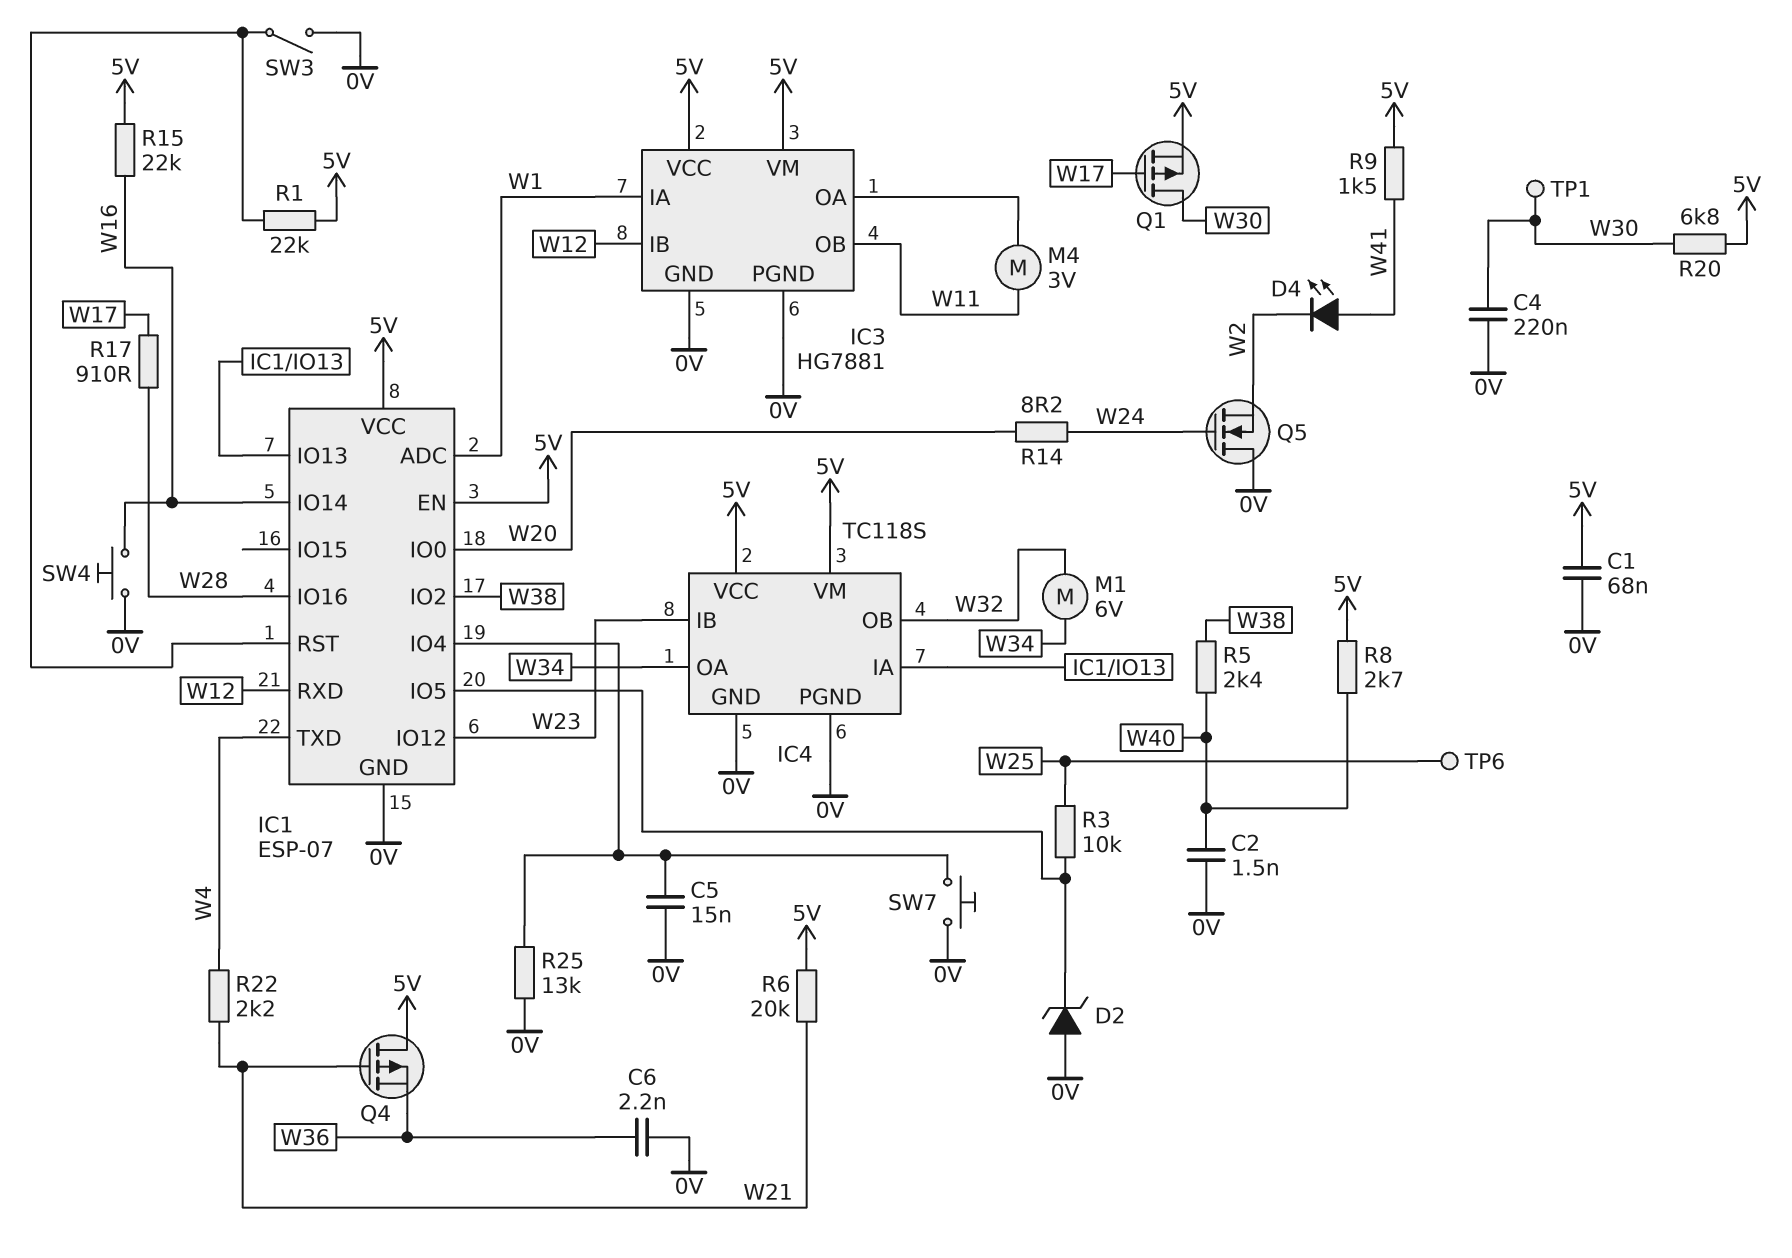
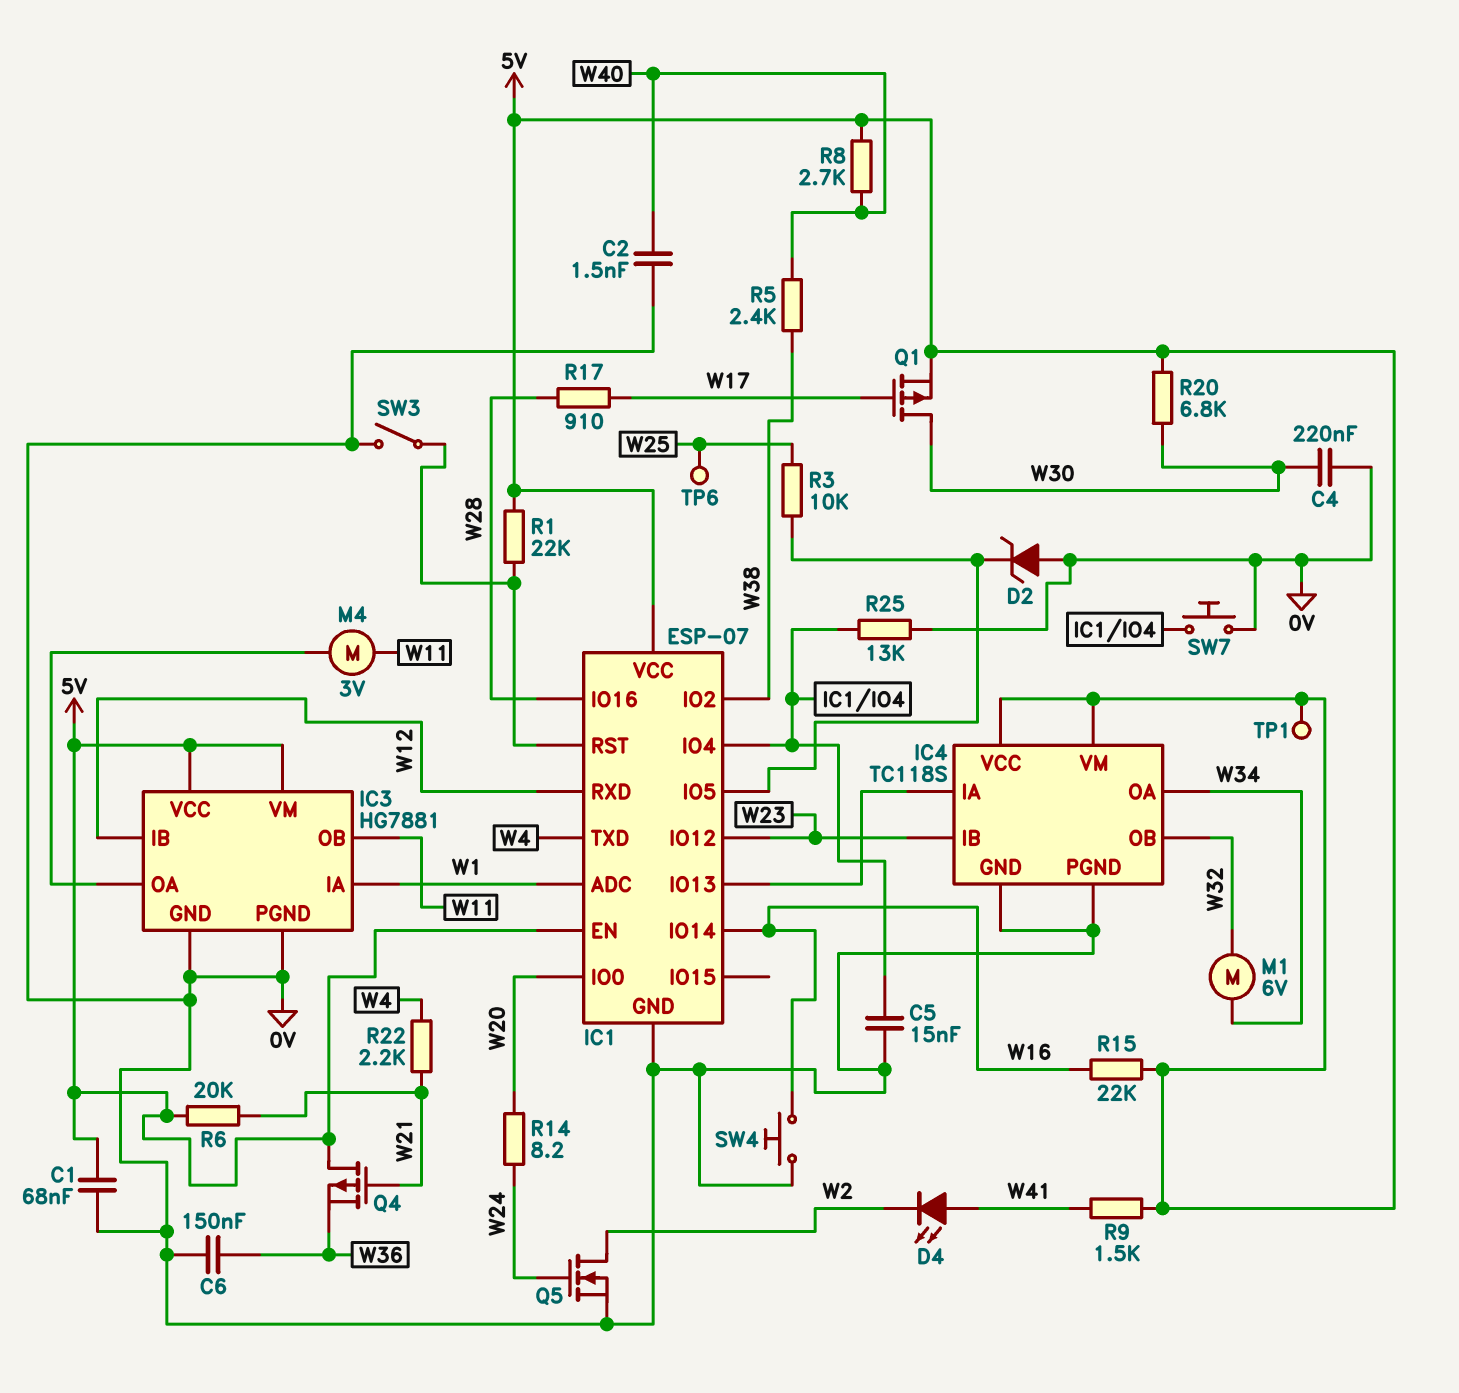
C6: 2.2nF (0V, W36) -> 150nF (0V, W36)
Q5: NMOS (G W24, D 0V, S W2) -> NMOS (G W24, D W2, S 0V)
TP1: test point (W30) -> test point (5V)

